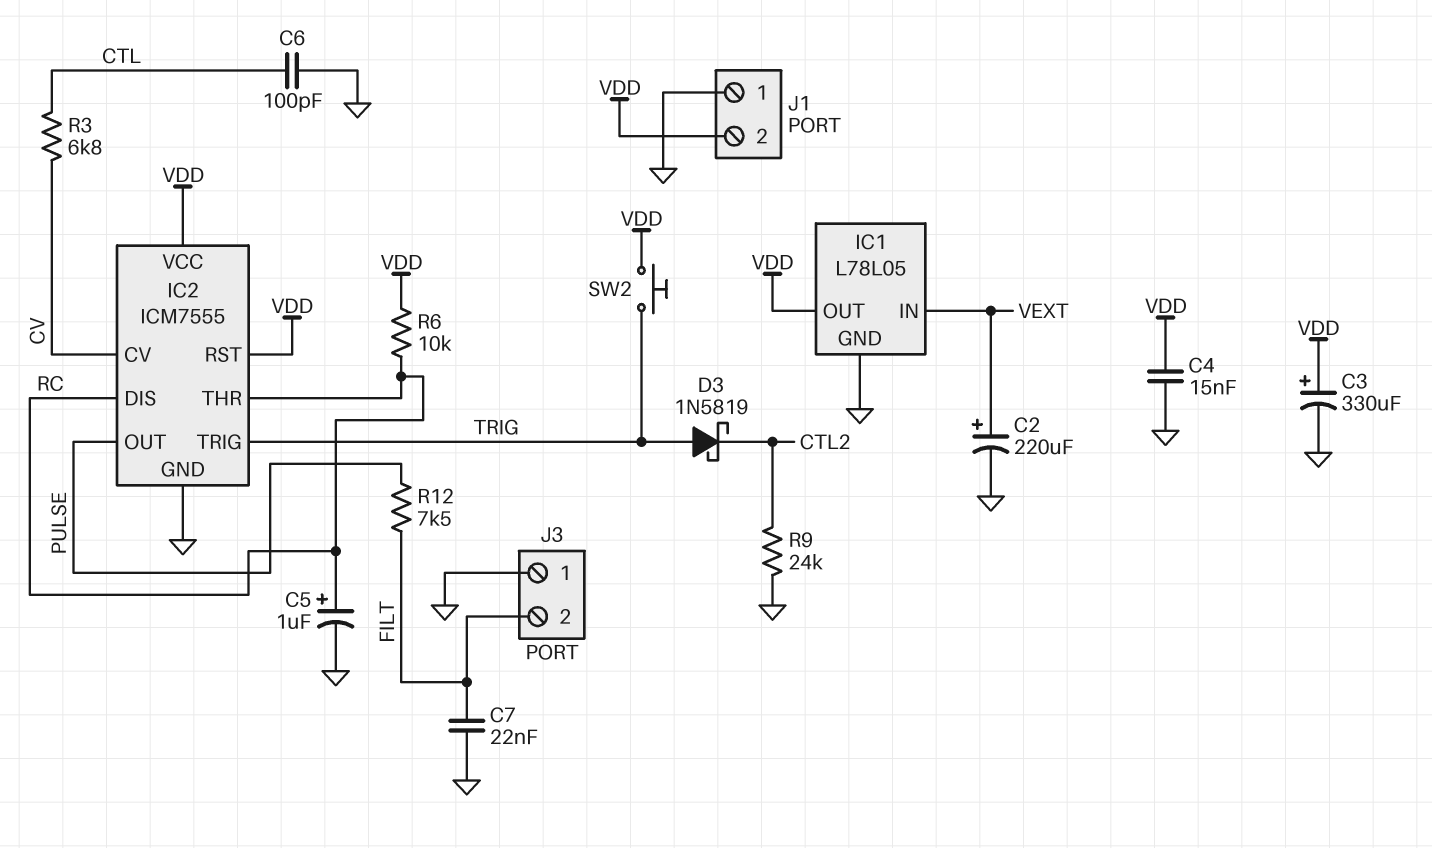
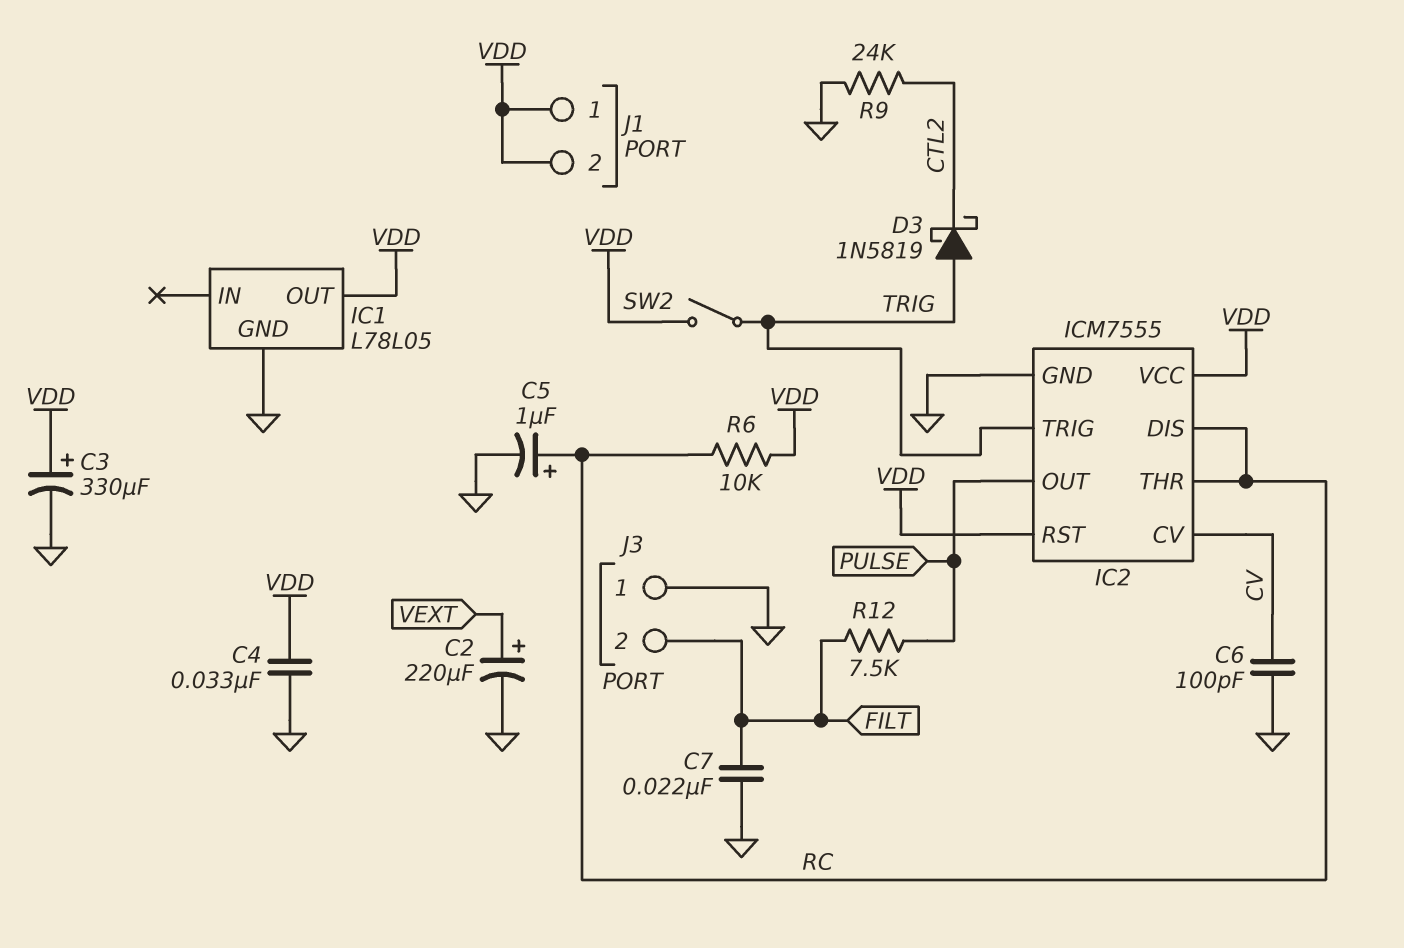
C4: 15nF (GND, VDD) -> 33nF (GND, VDD)
C6: 100pF (CTL, GND) -> 100pF (CV, GND)
IC1 pin IN: VEXT -> none
J1 pin 1: GND -> VDD
R3: 6.8k (CTL, CV) -> none
SW2: button (TRIG, VDD) -> switch (TRIG, VDD)

